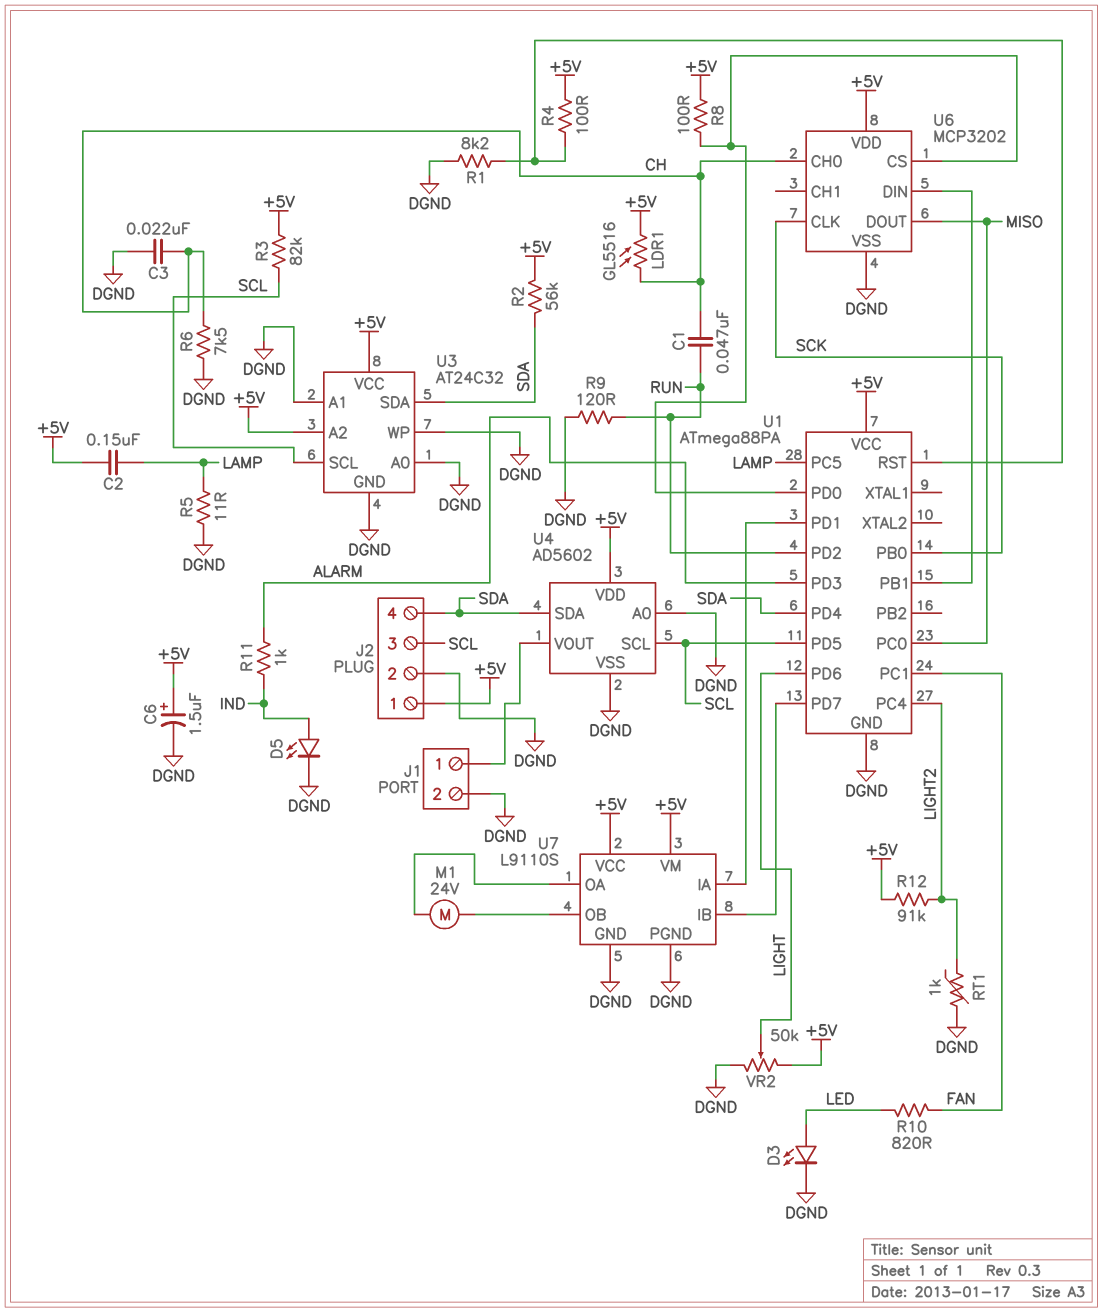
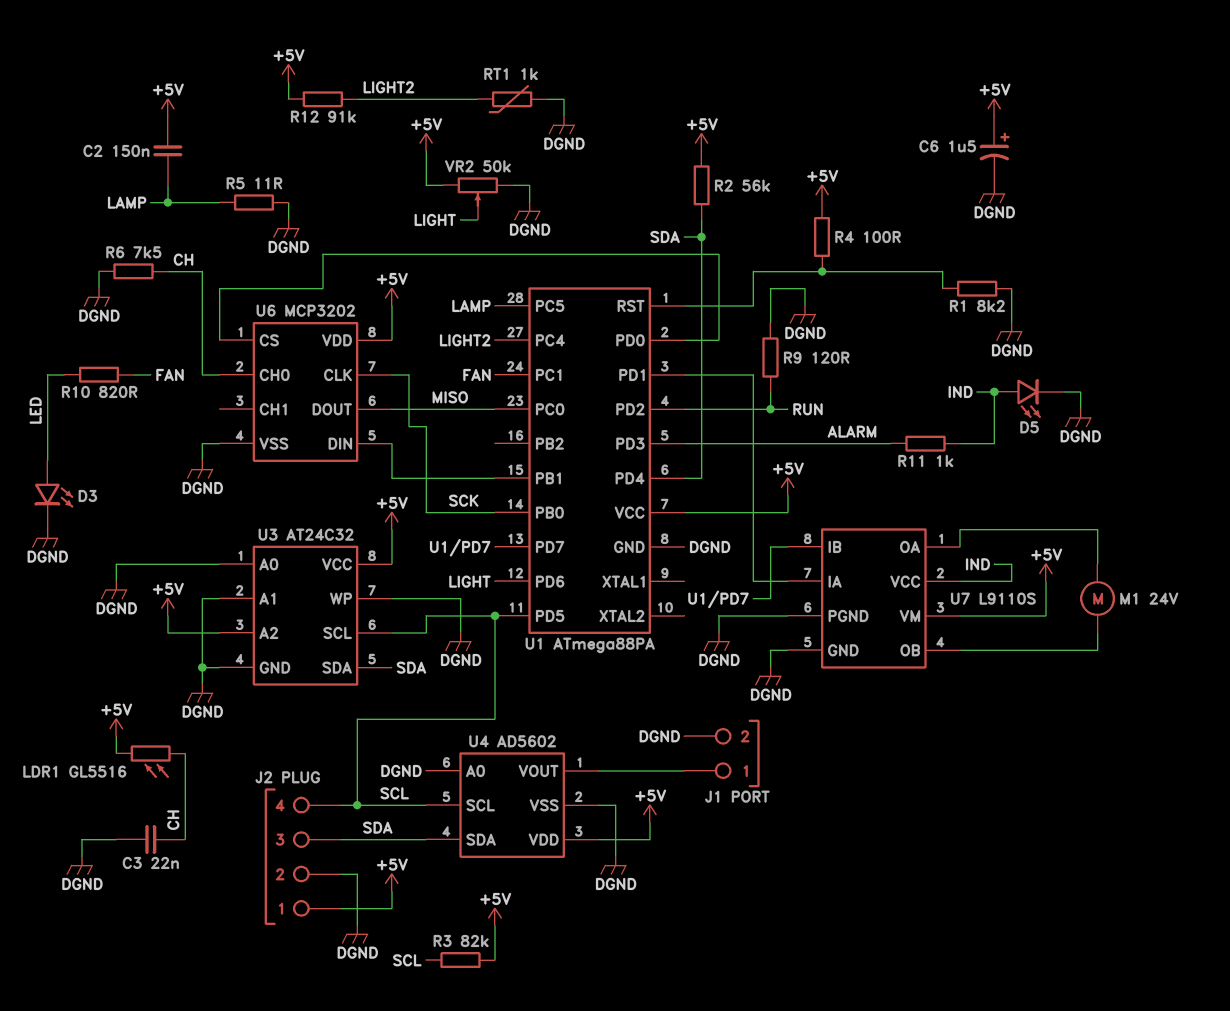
C1: 47nF (CH, RUN) -> none
J2 pin 3: SCL -> SDA
J2 pin 4: SDA -> SCL
R8: 100 (+5V, U1/PD0) -> none
U7 pin VCC: +5V -> IND

